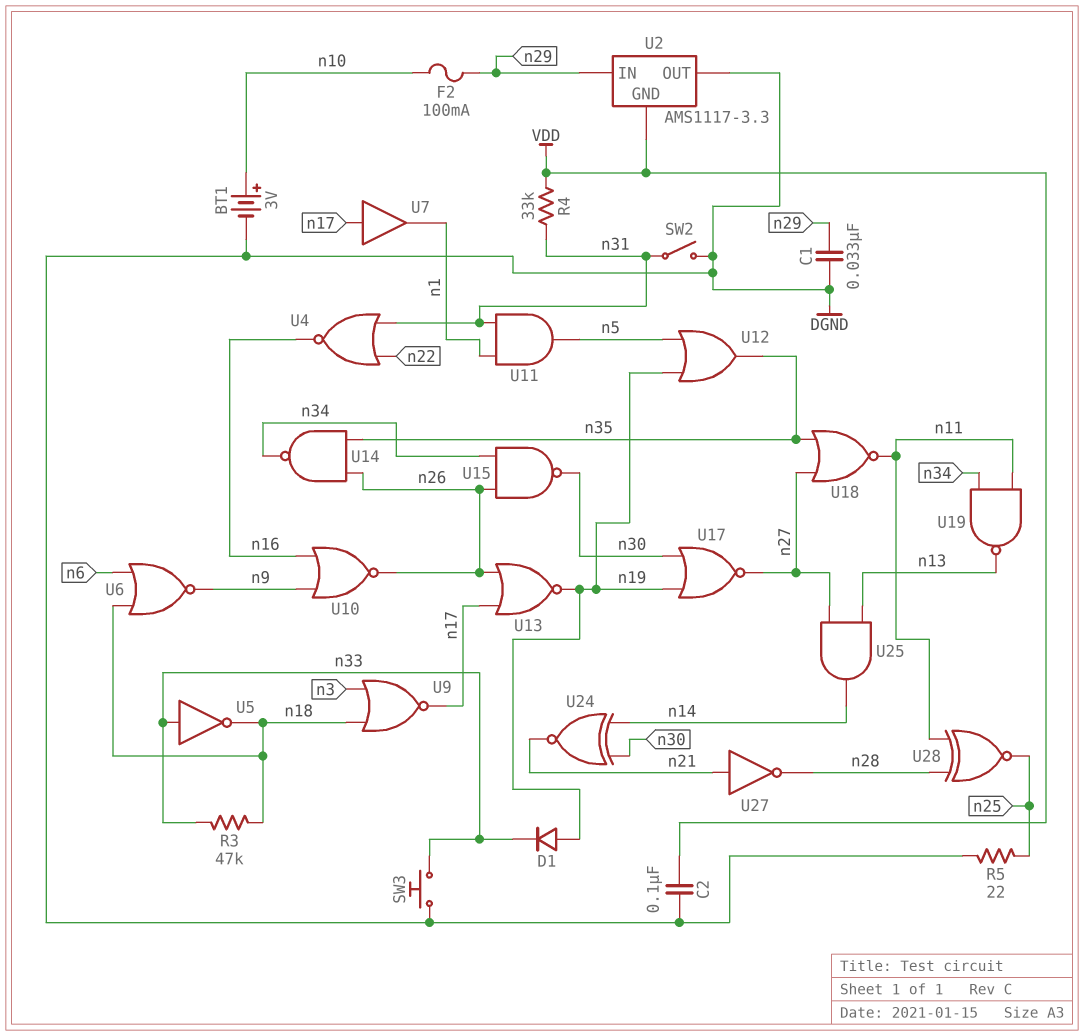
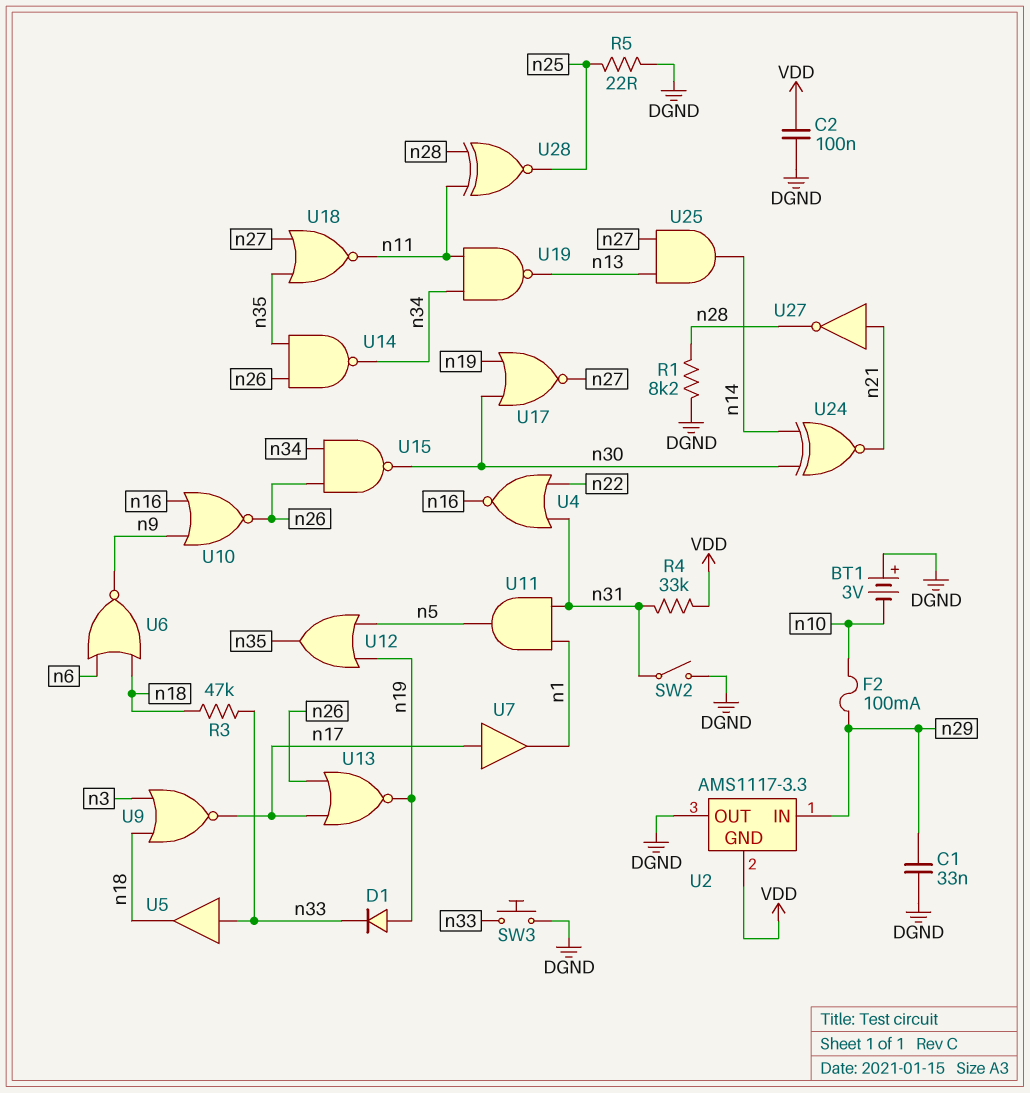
BT1: 3V (plus n10, minus DGND) -> 3V (plus DGND, minus n10)
R1: none -> 8.2k (DGND, n28)
U5: NOT (in n33, out n18) -> buffer (in n33, out n18)

